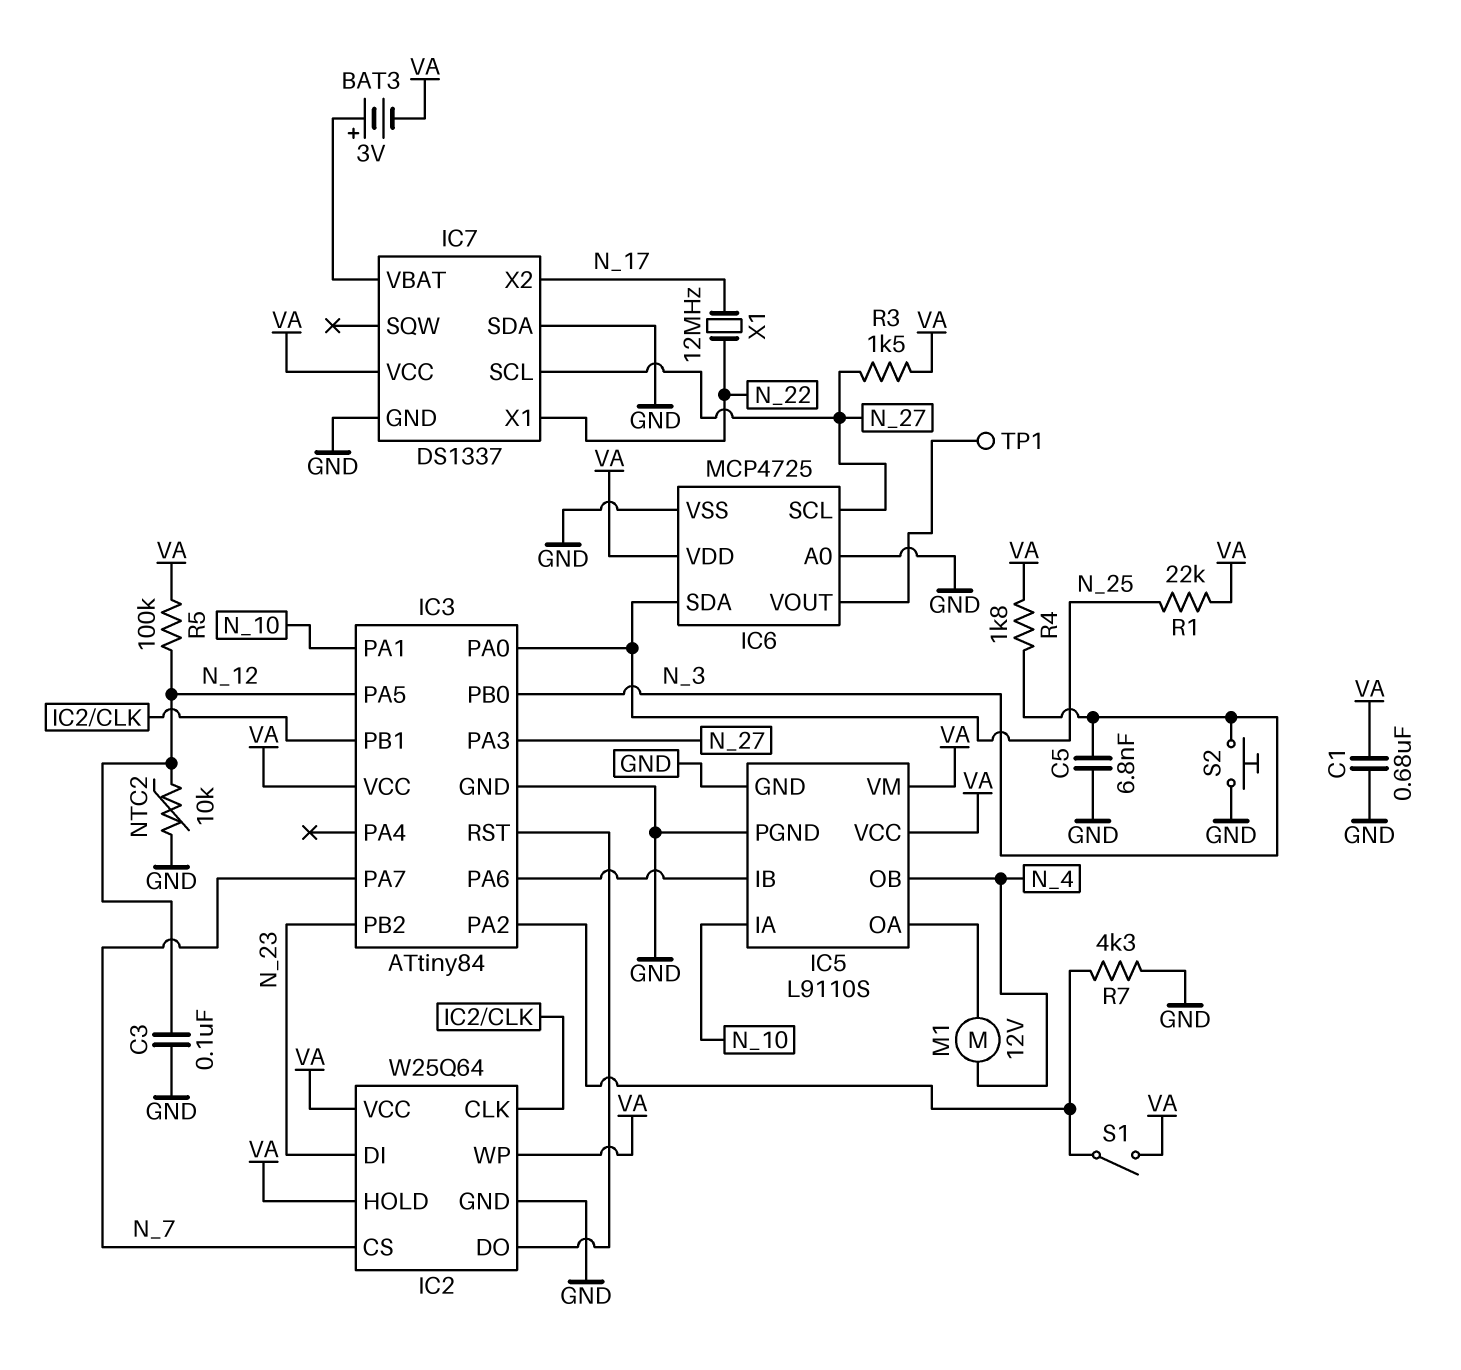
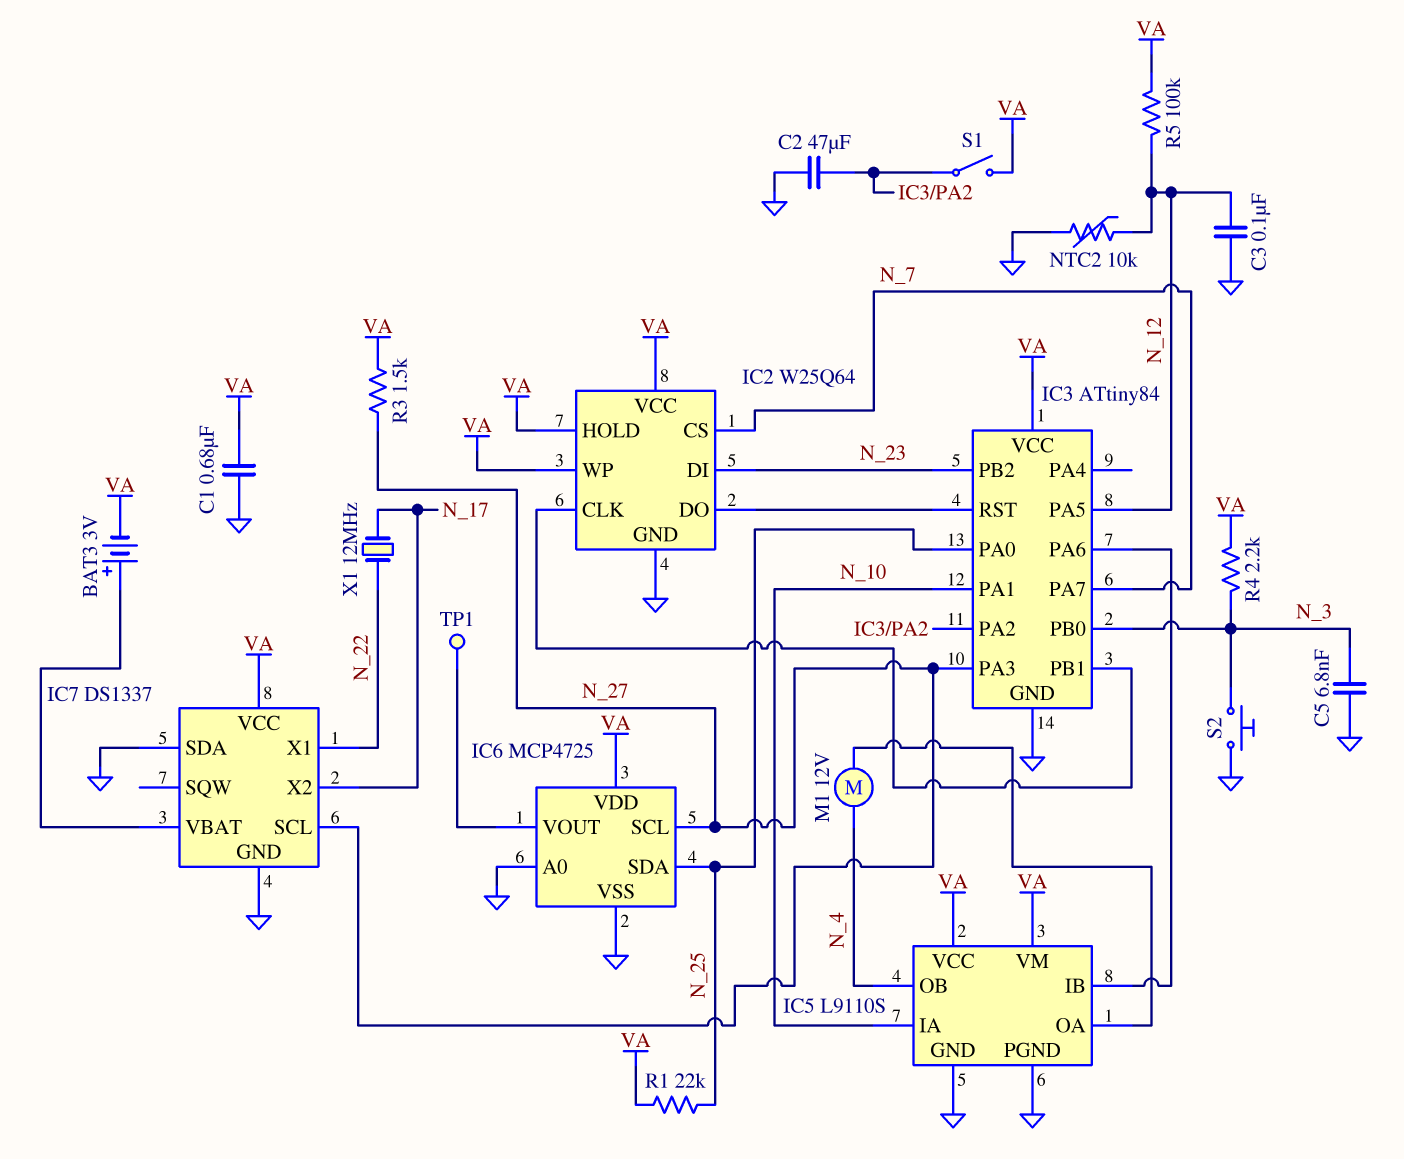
C2: none -> 47uF (GND, IC3/PA2)
R4: 1.8k (N_3, VA) -> 2.2k (N_3, VA)
R7: 4.3k (GND, IC3/PA2) -> none

